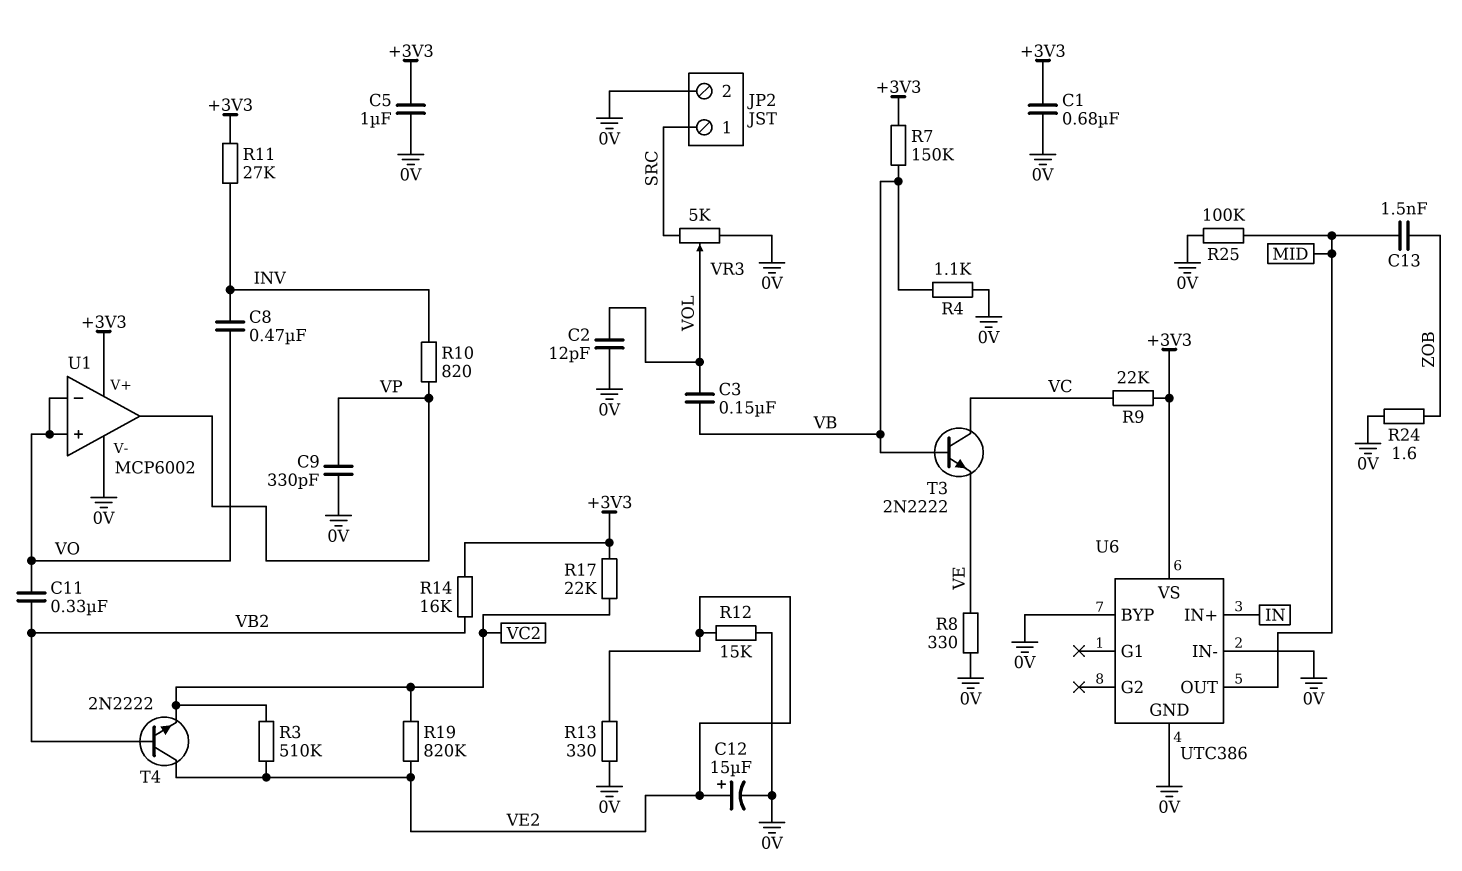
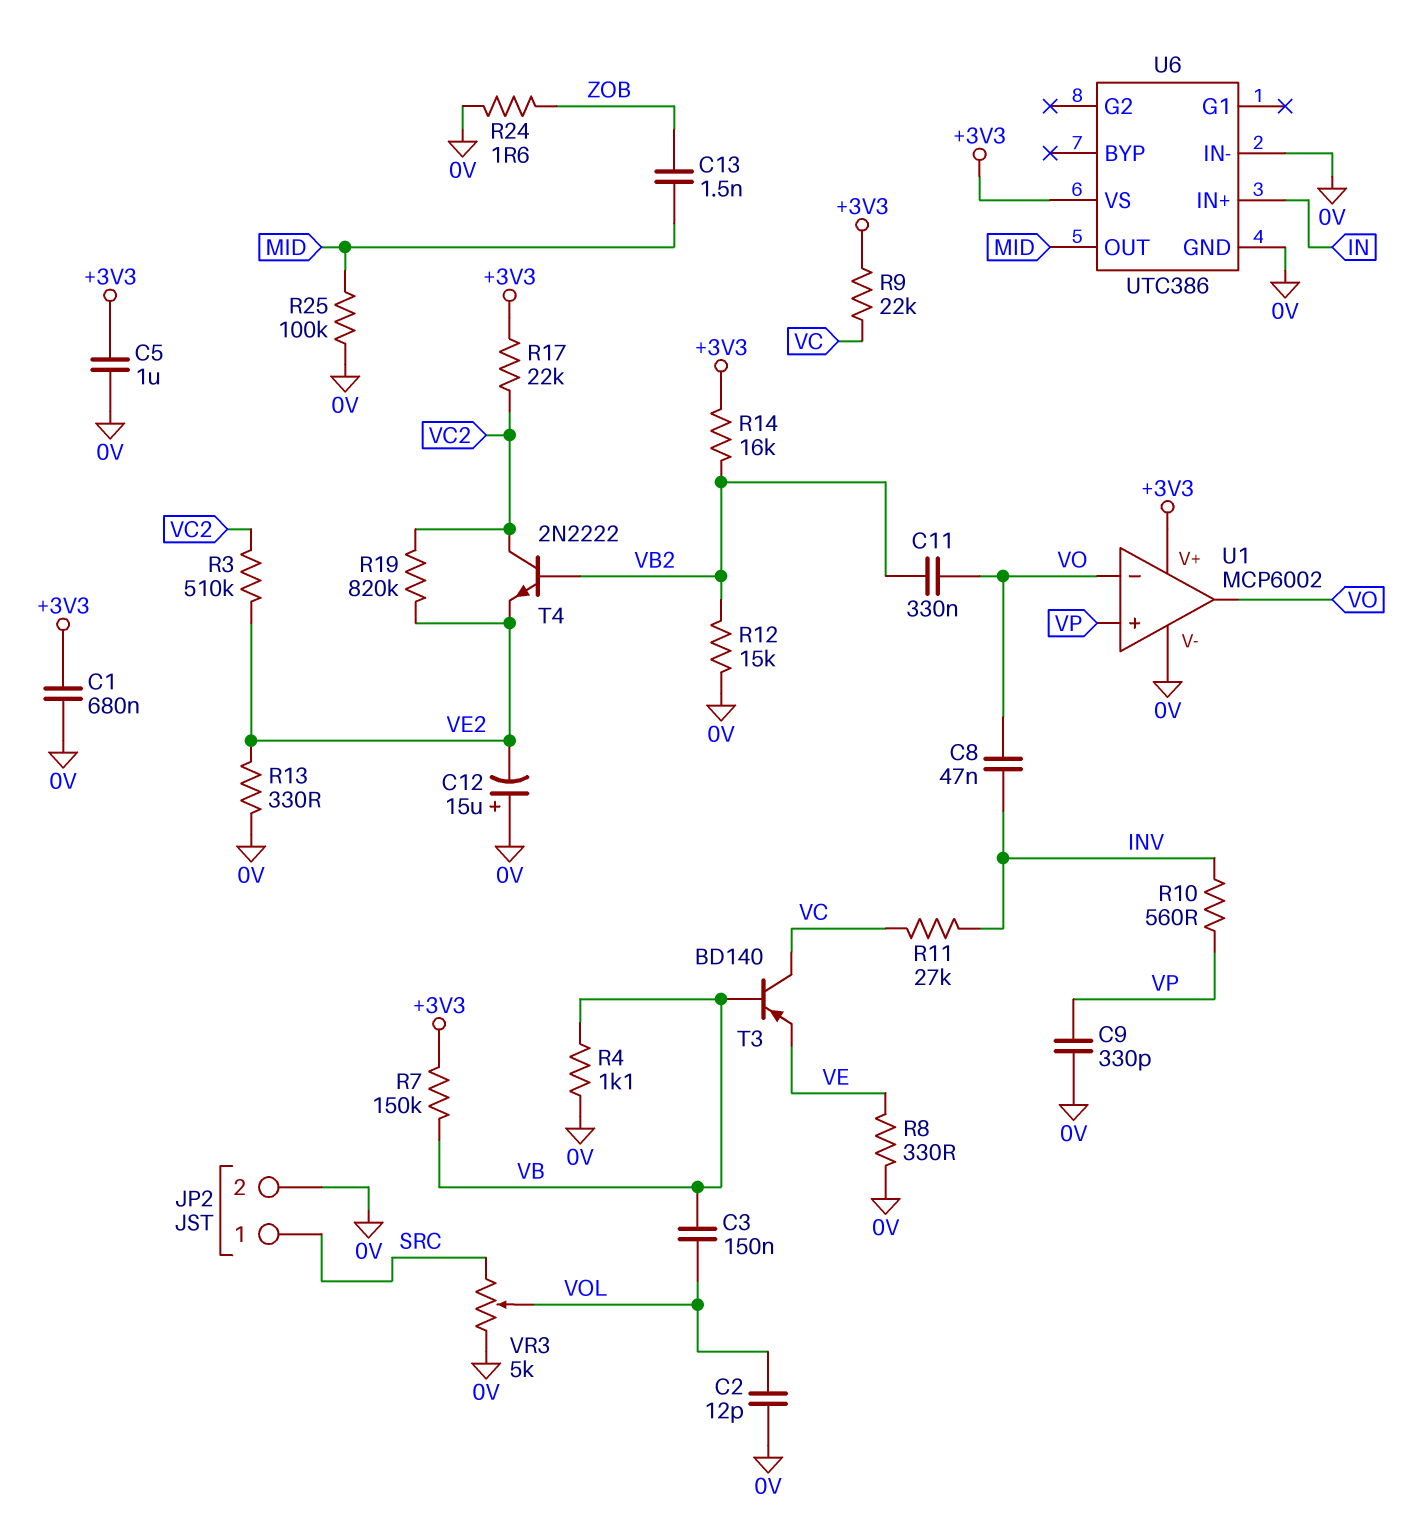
C8: 470nF (INV, VO) -> 47nF (INV, VO)
C12: 15uF (plus VE2, minus 0V) -> 15uF (plus 0V, minus VE2)
R10: 820 (INV, VP) -> 560 (INV, VP)
R11: 27k (+3V3, INV) -> 27k (INV, VC)
R12: 15k (0V, VE2) -> 15k (0V, VB2)
T3: NPN 2N2222 (B VB, C VC, E VE) -> PNP BD140 (B VB, C VC, E VE)
T4: NPN 2N2222 (B VB2, C VE2, E VC2) -> NPN 2N2222 (B VB2, C VC2, E VE2)
U1 pin in+: VO -> VP
U1 pin out: VP -> VO
U6 pin BYP: 0V -> none

